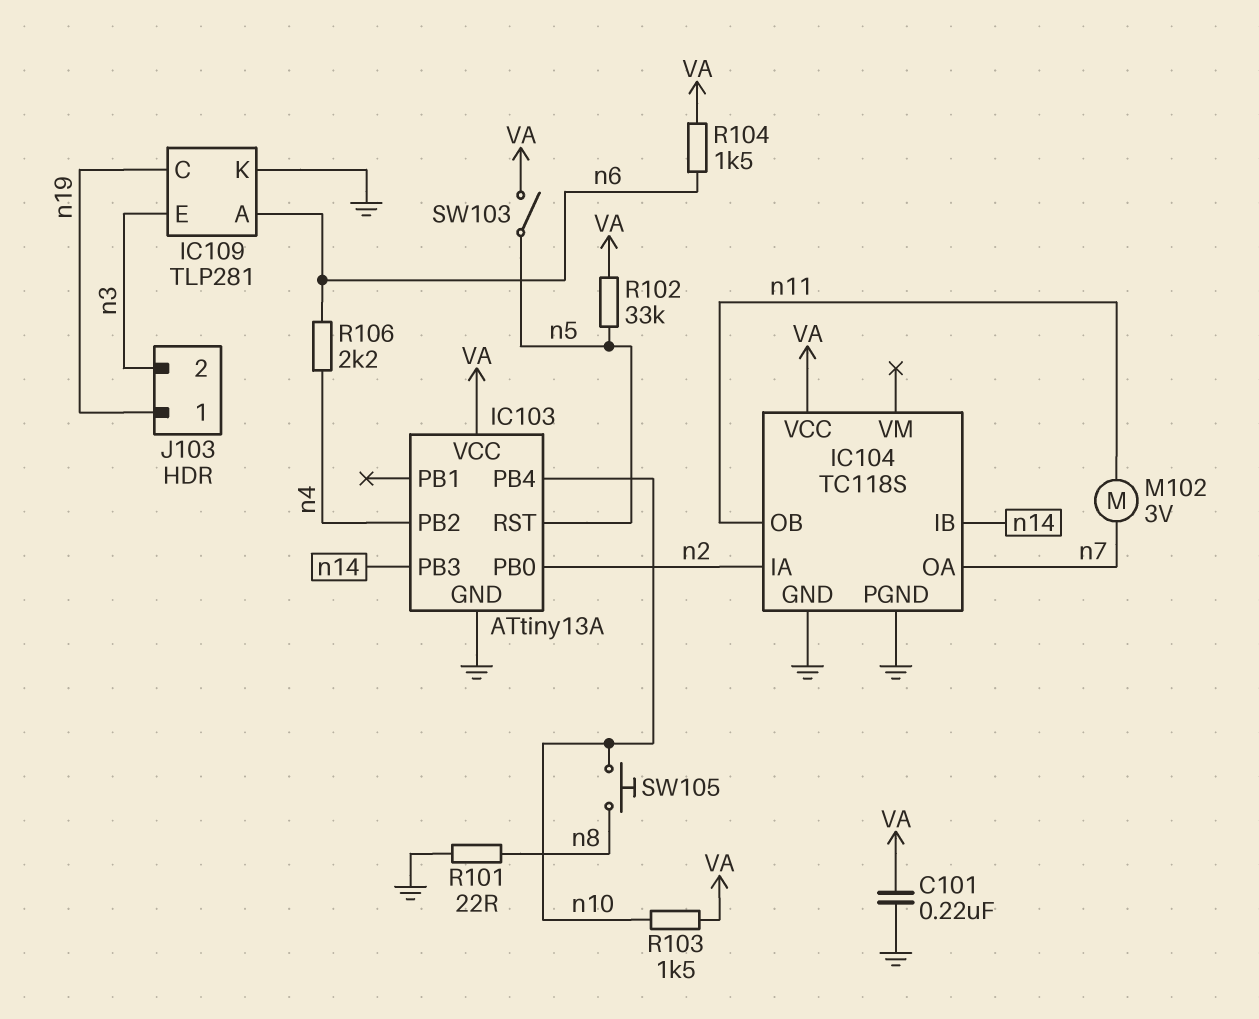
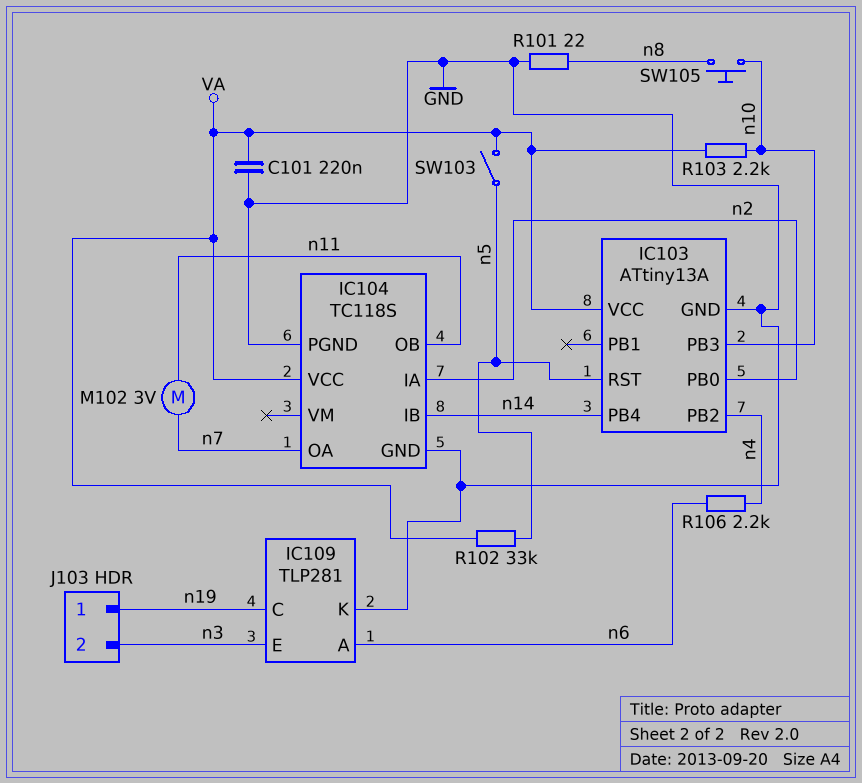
IC103 pin PB3: n14 -> n10
IC103 pin PB4: n10 -> n14
R103: 1.5k (VA, n10) -> 2.2k (VA, n10)
R104: 1.5k (VA, n6) -> none

